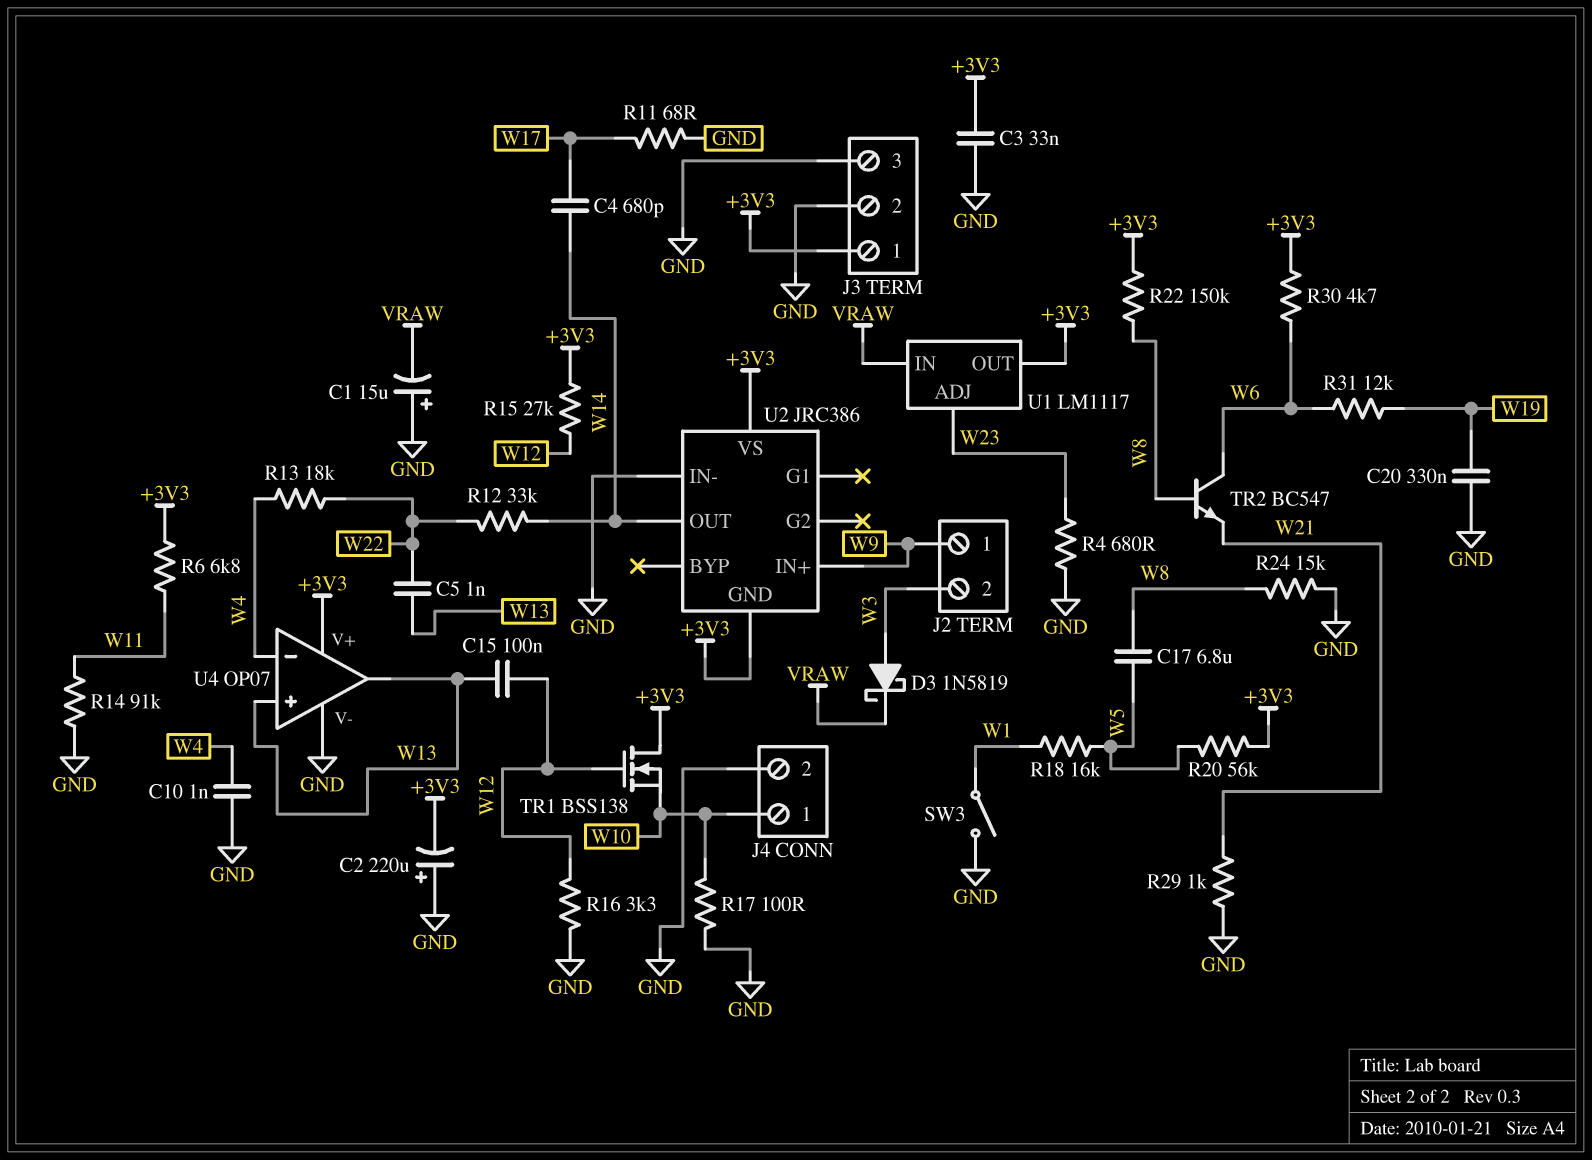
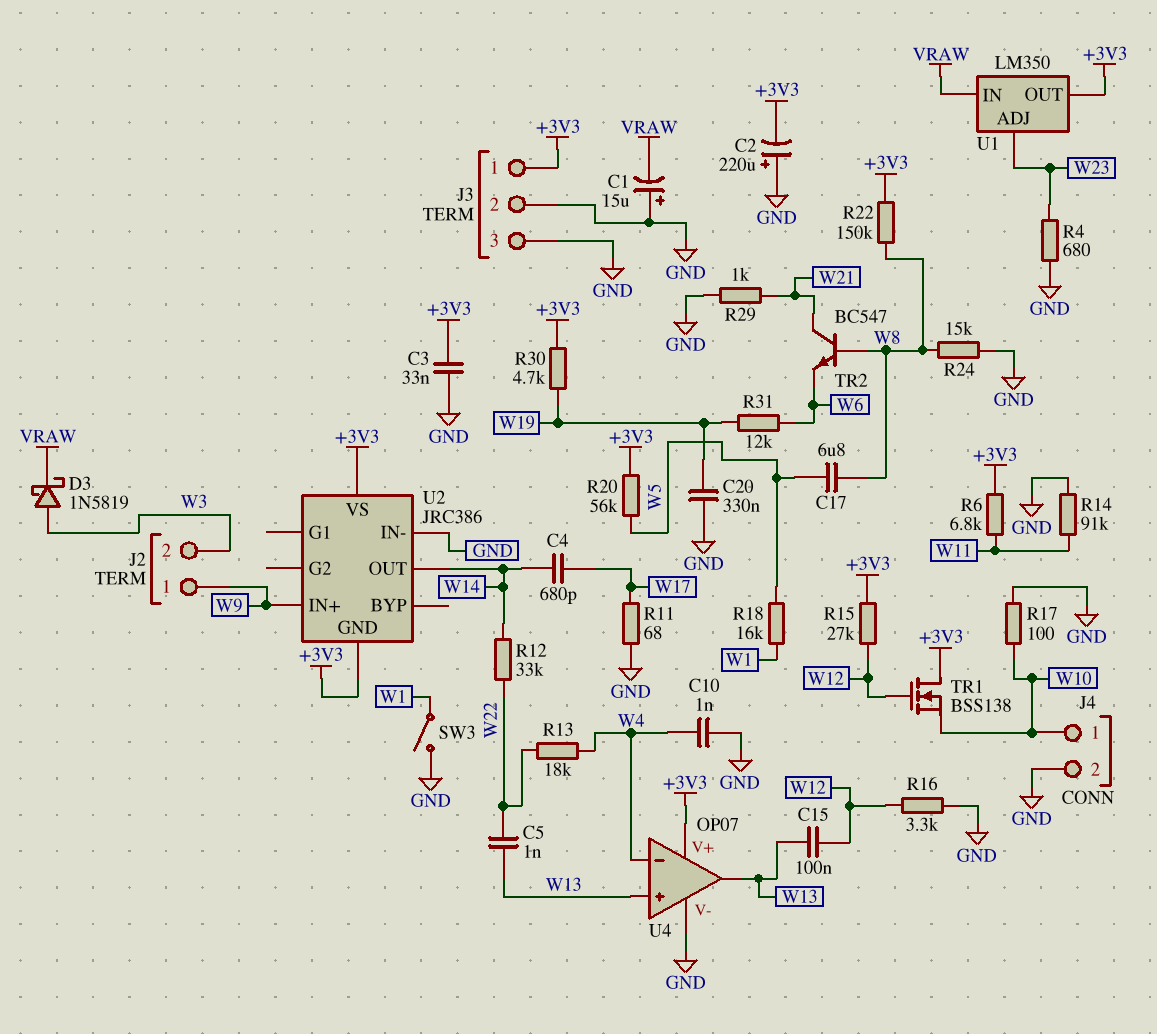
R30: 4.7k (+3V3, W6) -> 4.7k (+3V3, W19)
TR2: NPN BC547 (B W8, C W6, E W21) -> NPN BC547 (B W8, C W21, E W6)
U1: LM1117 -> LM350

